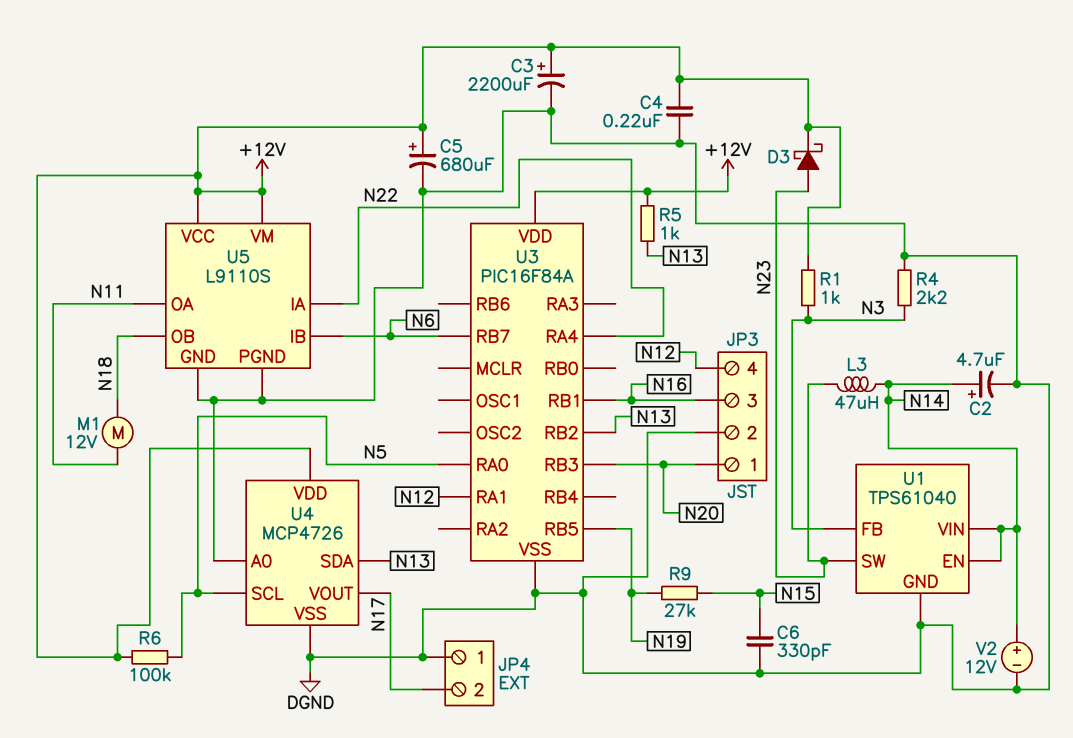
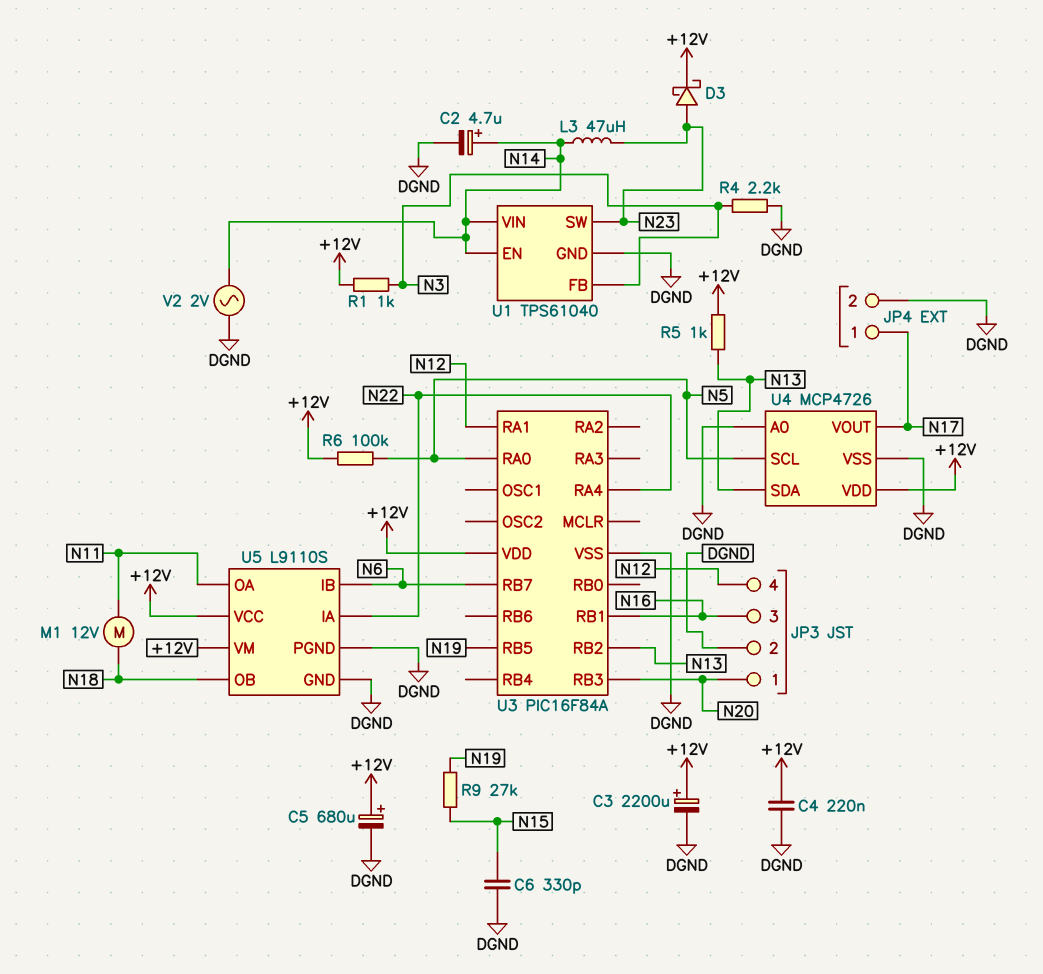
JP4 pin 1: DGND -> N17
JP4 pin 2: N17 -> DGND
V2: 12V (plus N14, minus DGND) -> AC 2V (DGND, N14)

